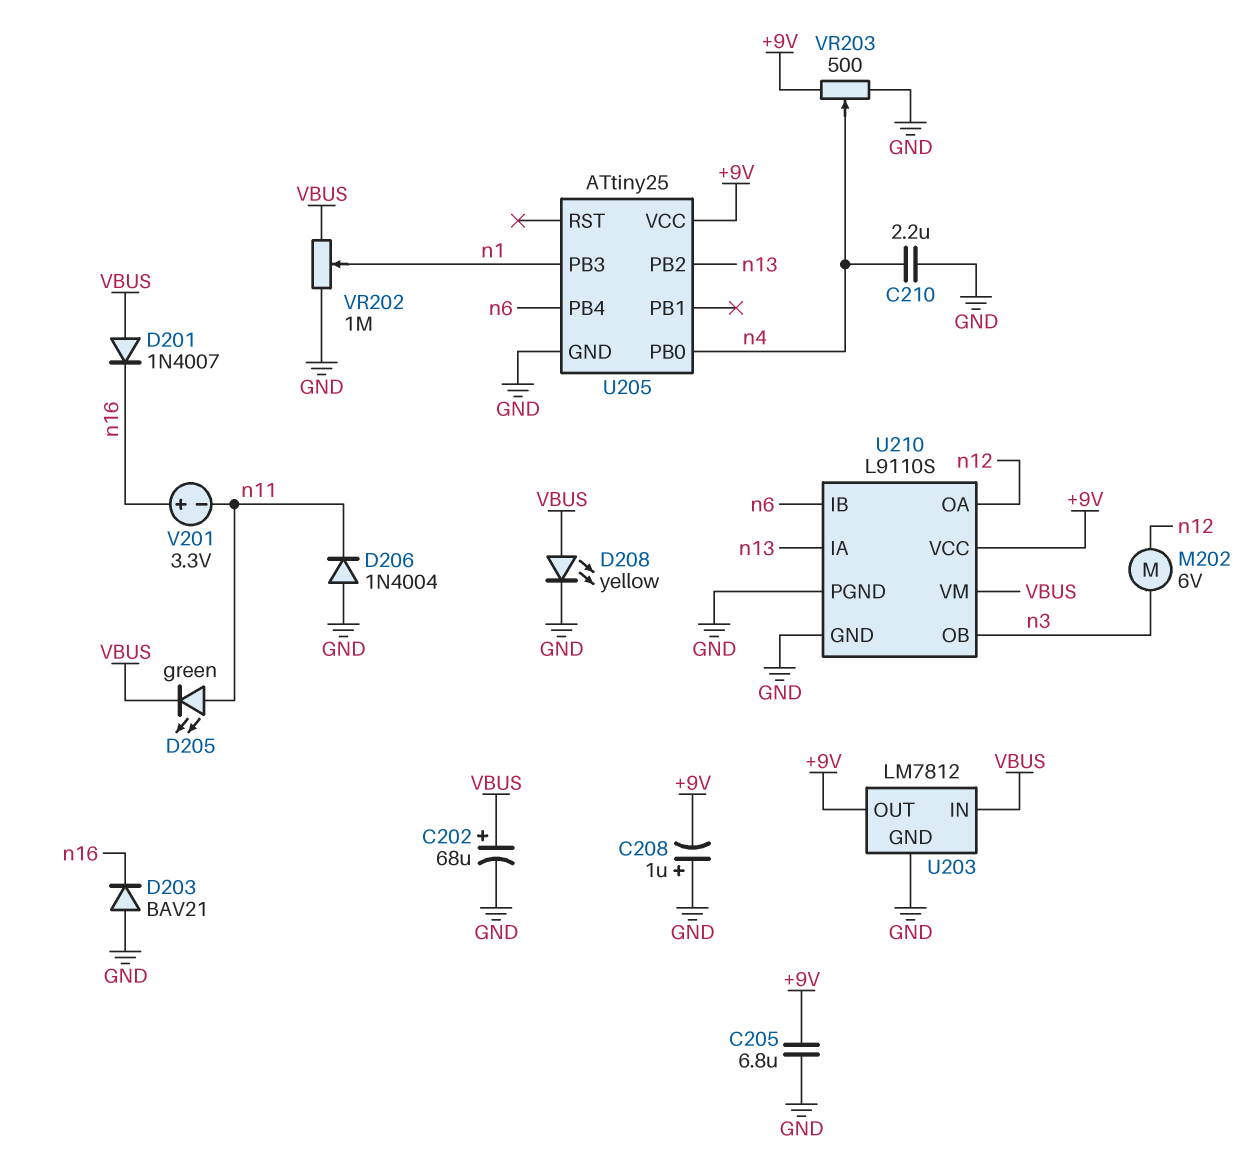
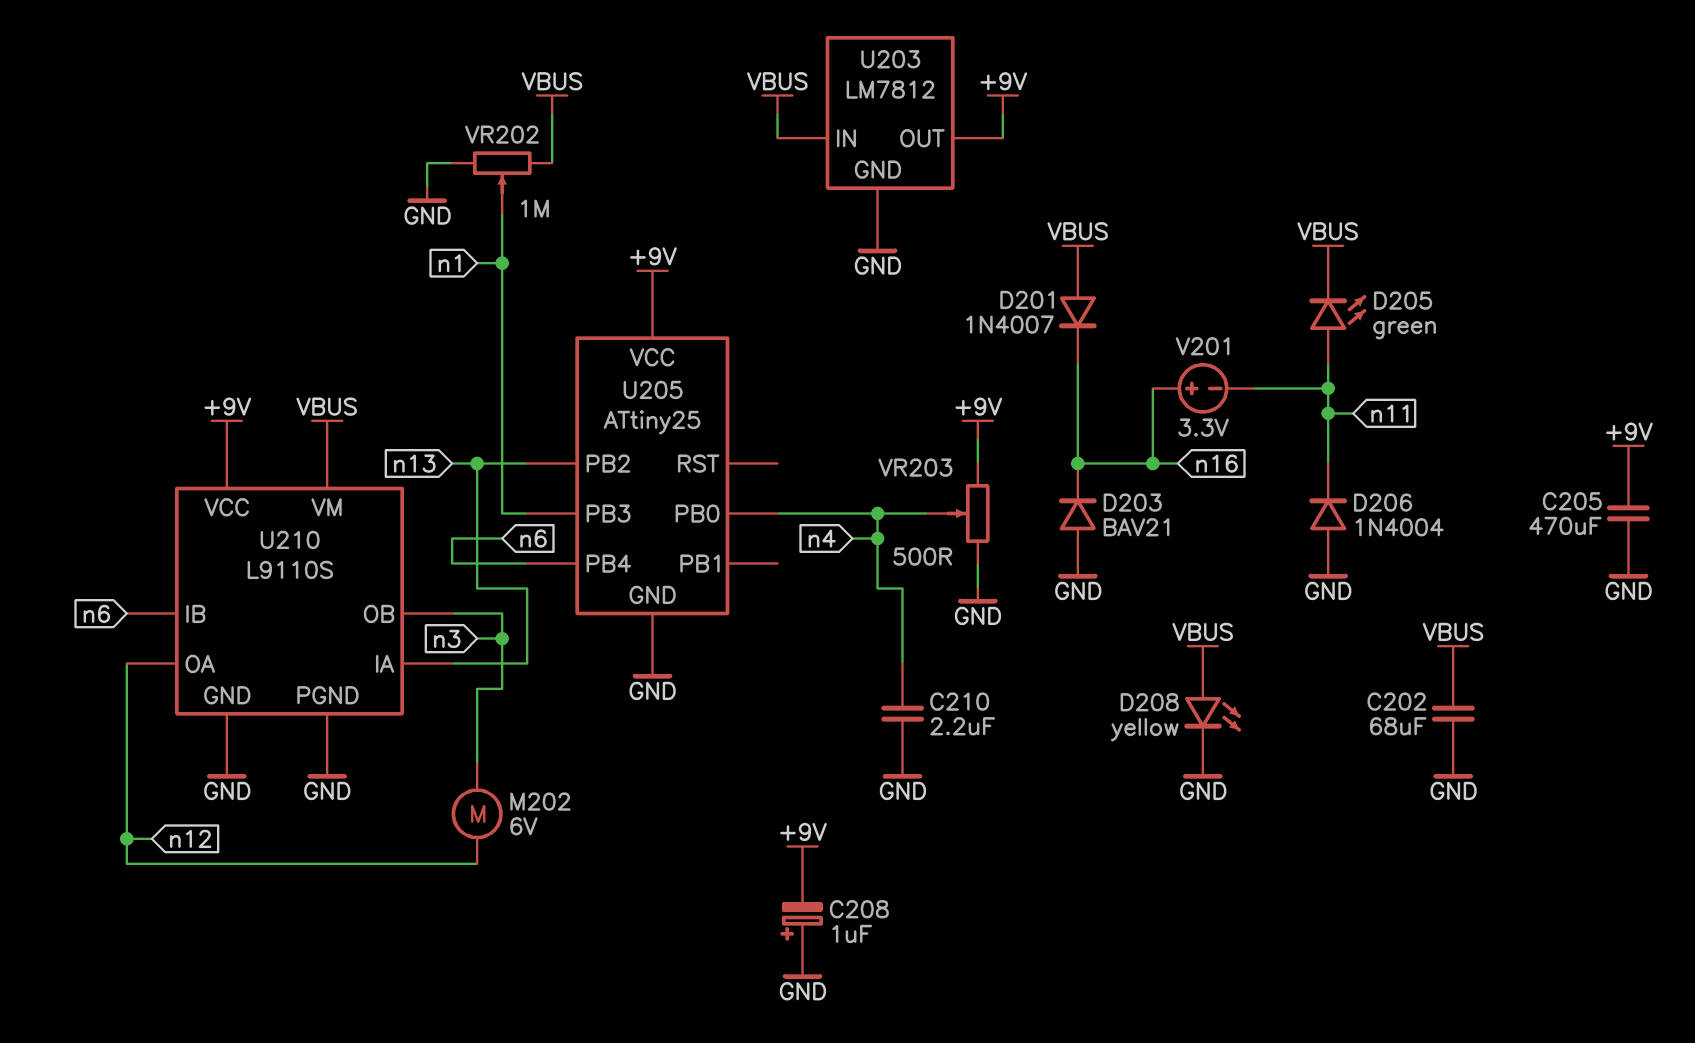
C202: 68uF (plus VBUS, minus GND) -> 68uF (GND, VBUS)
C205: 6.8uF (+9V, GND) -> 470uF (+9V, GND)

